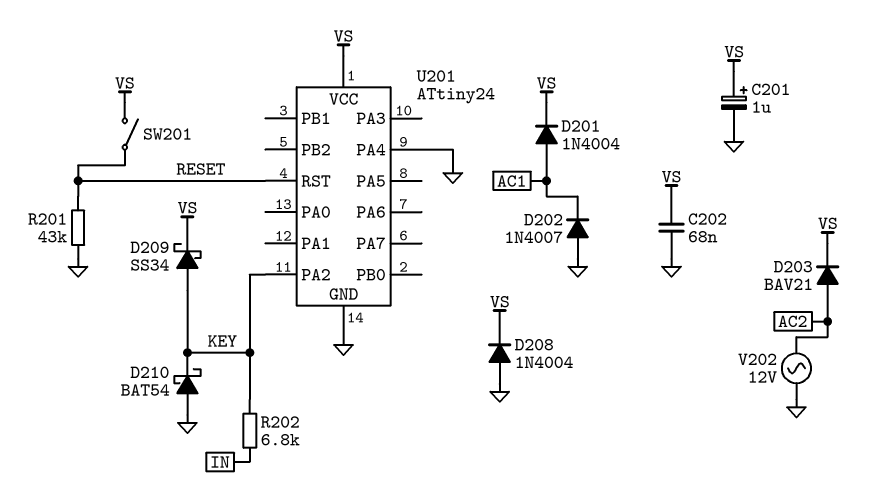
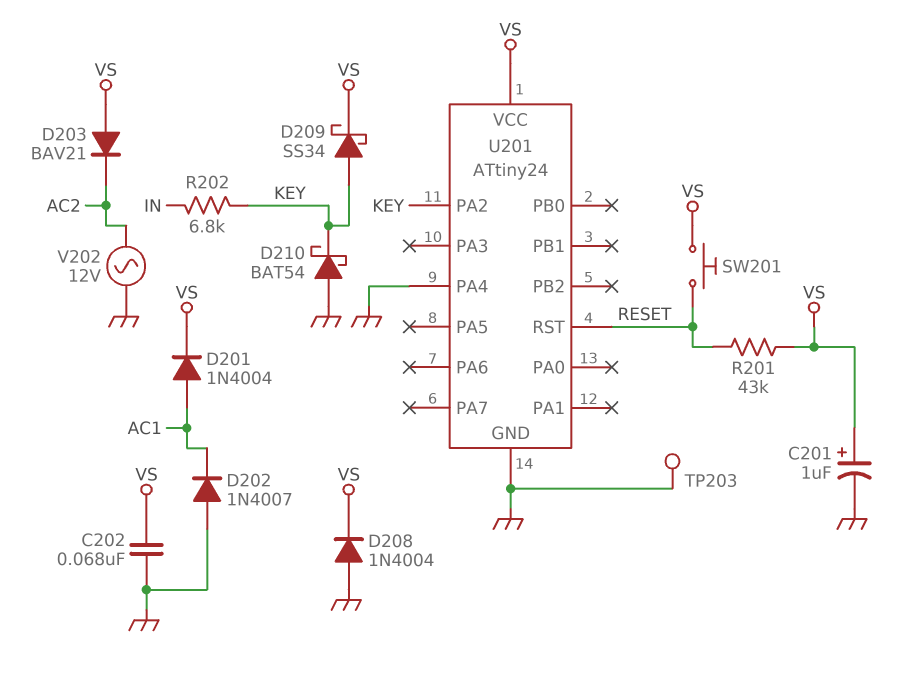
D203: diode BAV21 (A AC2, K VS) -> diode BAV21 (A VS, K AC2)
R201: 43k (GND, RESET) -> 43k (RESET, VS)
SW201: switch (RESET, VS) -> button (RESET, VS)
TP203: none -> test point (GND)

